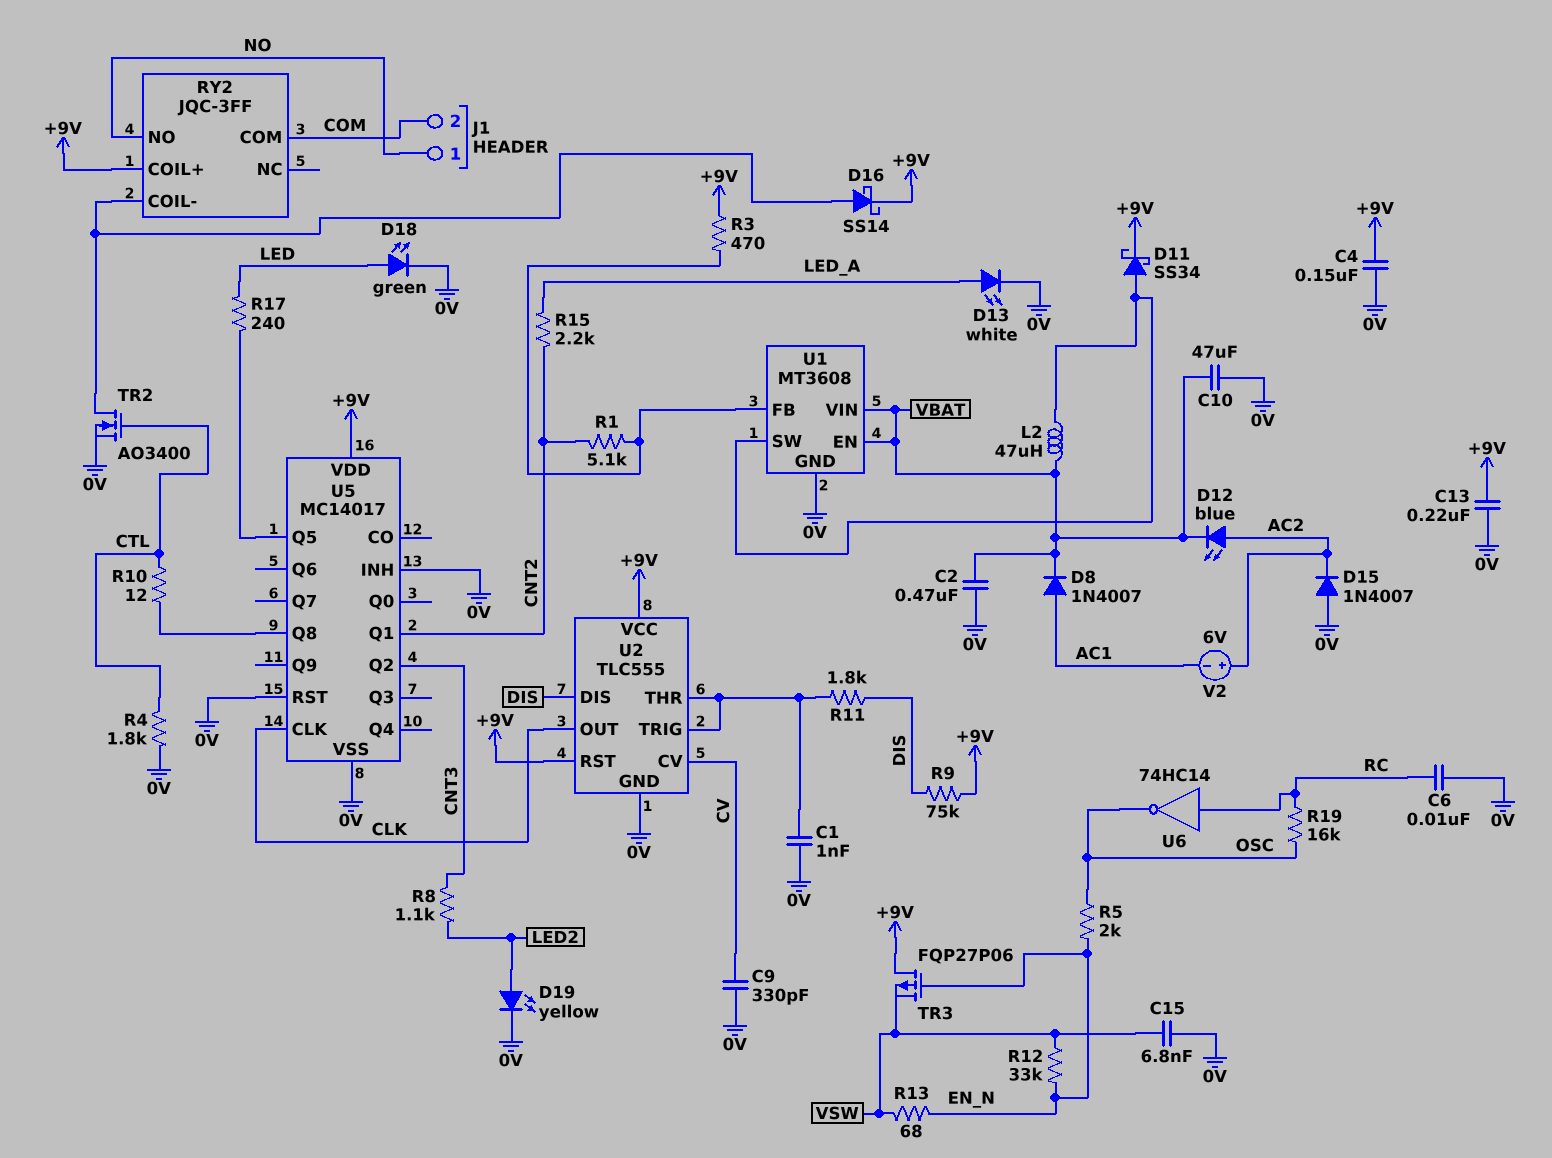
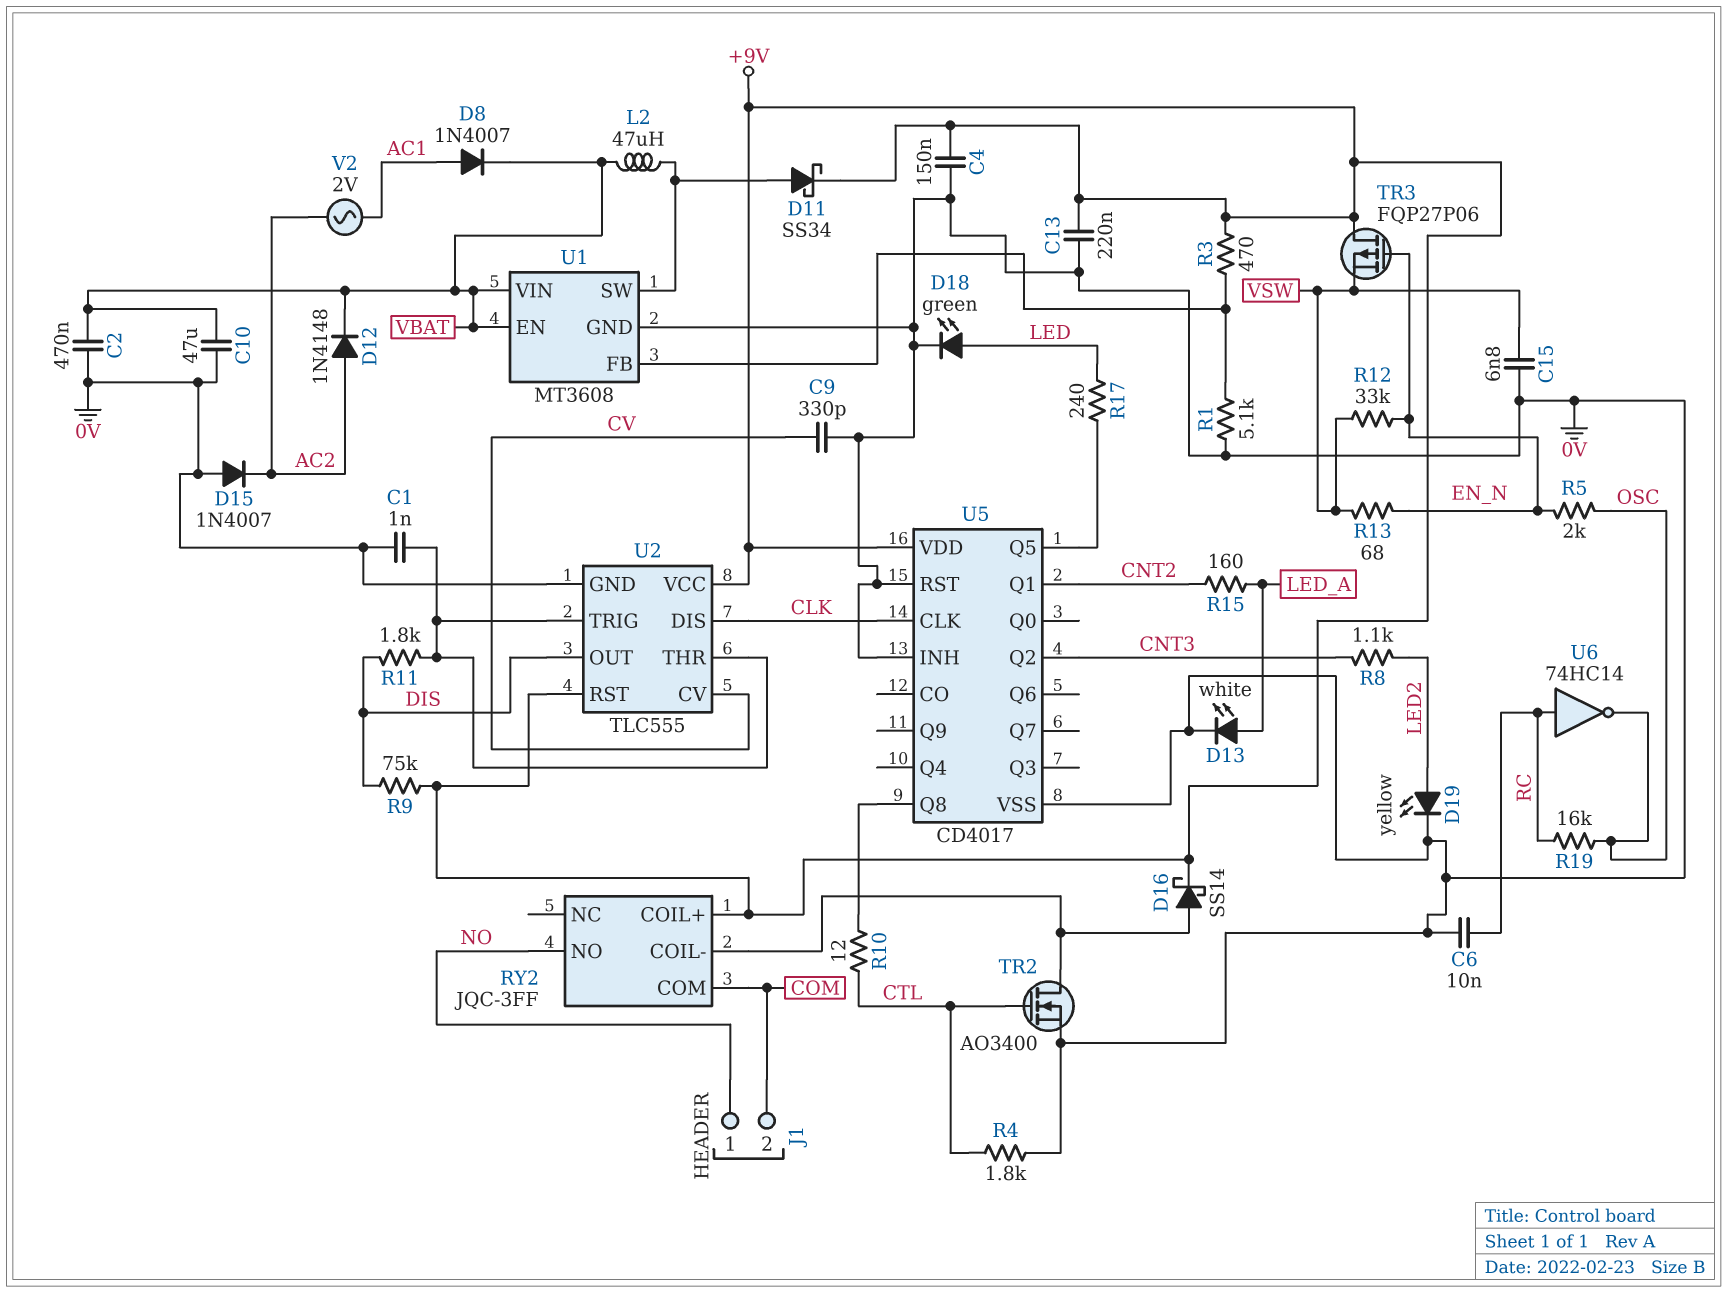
D12: LED blue (A AC2, K VBAT) -> diode 1N4148 (A AC2, K VBAT)
R1: 5.1k (CNT2, U1/FB) -> 5.1k (0V, U1/FB)
R15: 2.2k (CNT2, LED_A) -> 160 (CNT2, LED_A)
U2 pin DIS: DIS -> CLK
U2 pin OUT: CLK -> DIS
U5: MC14017 -> CD4017
V2: 6V (plus AC2, minus AC1) -> AC 2V (AC1, AC2)

